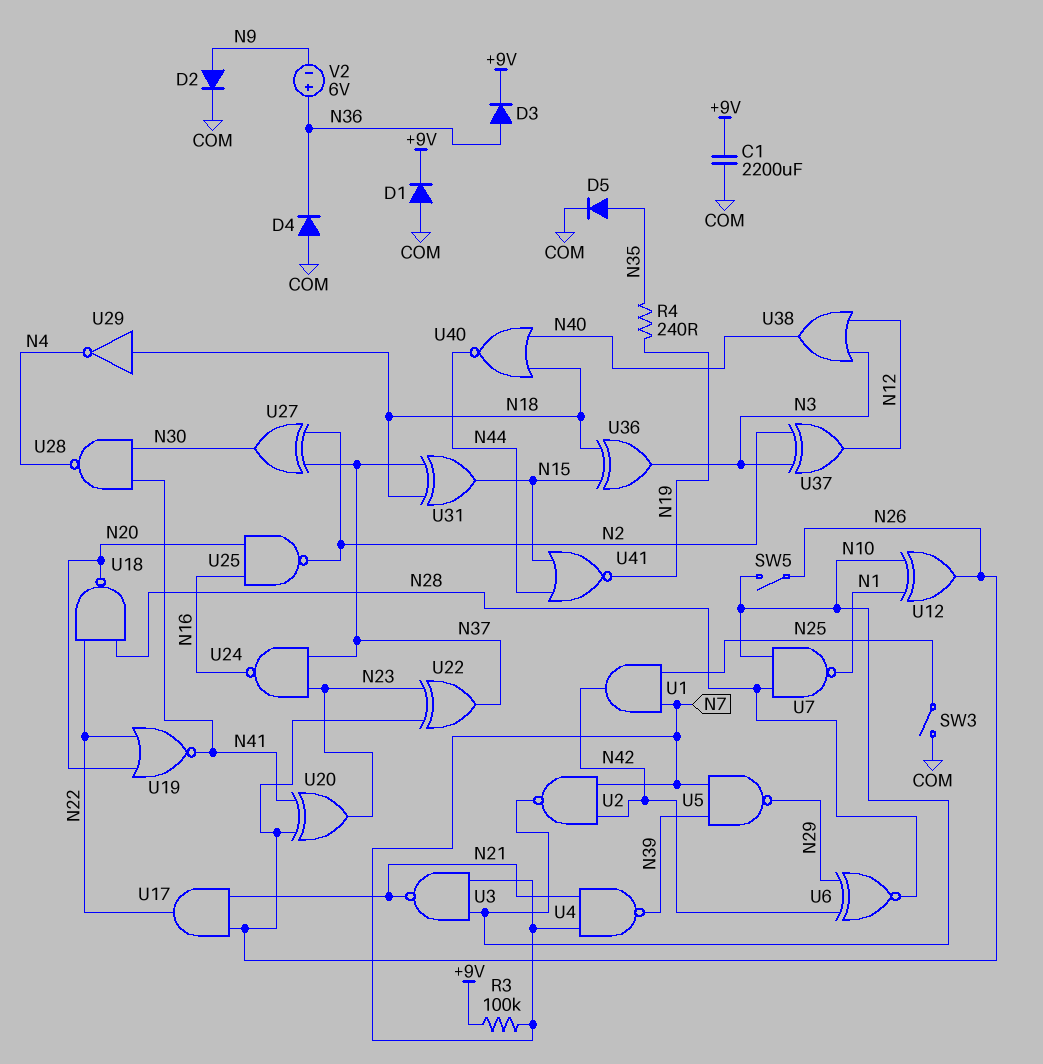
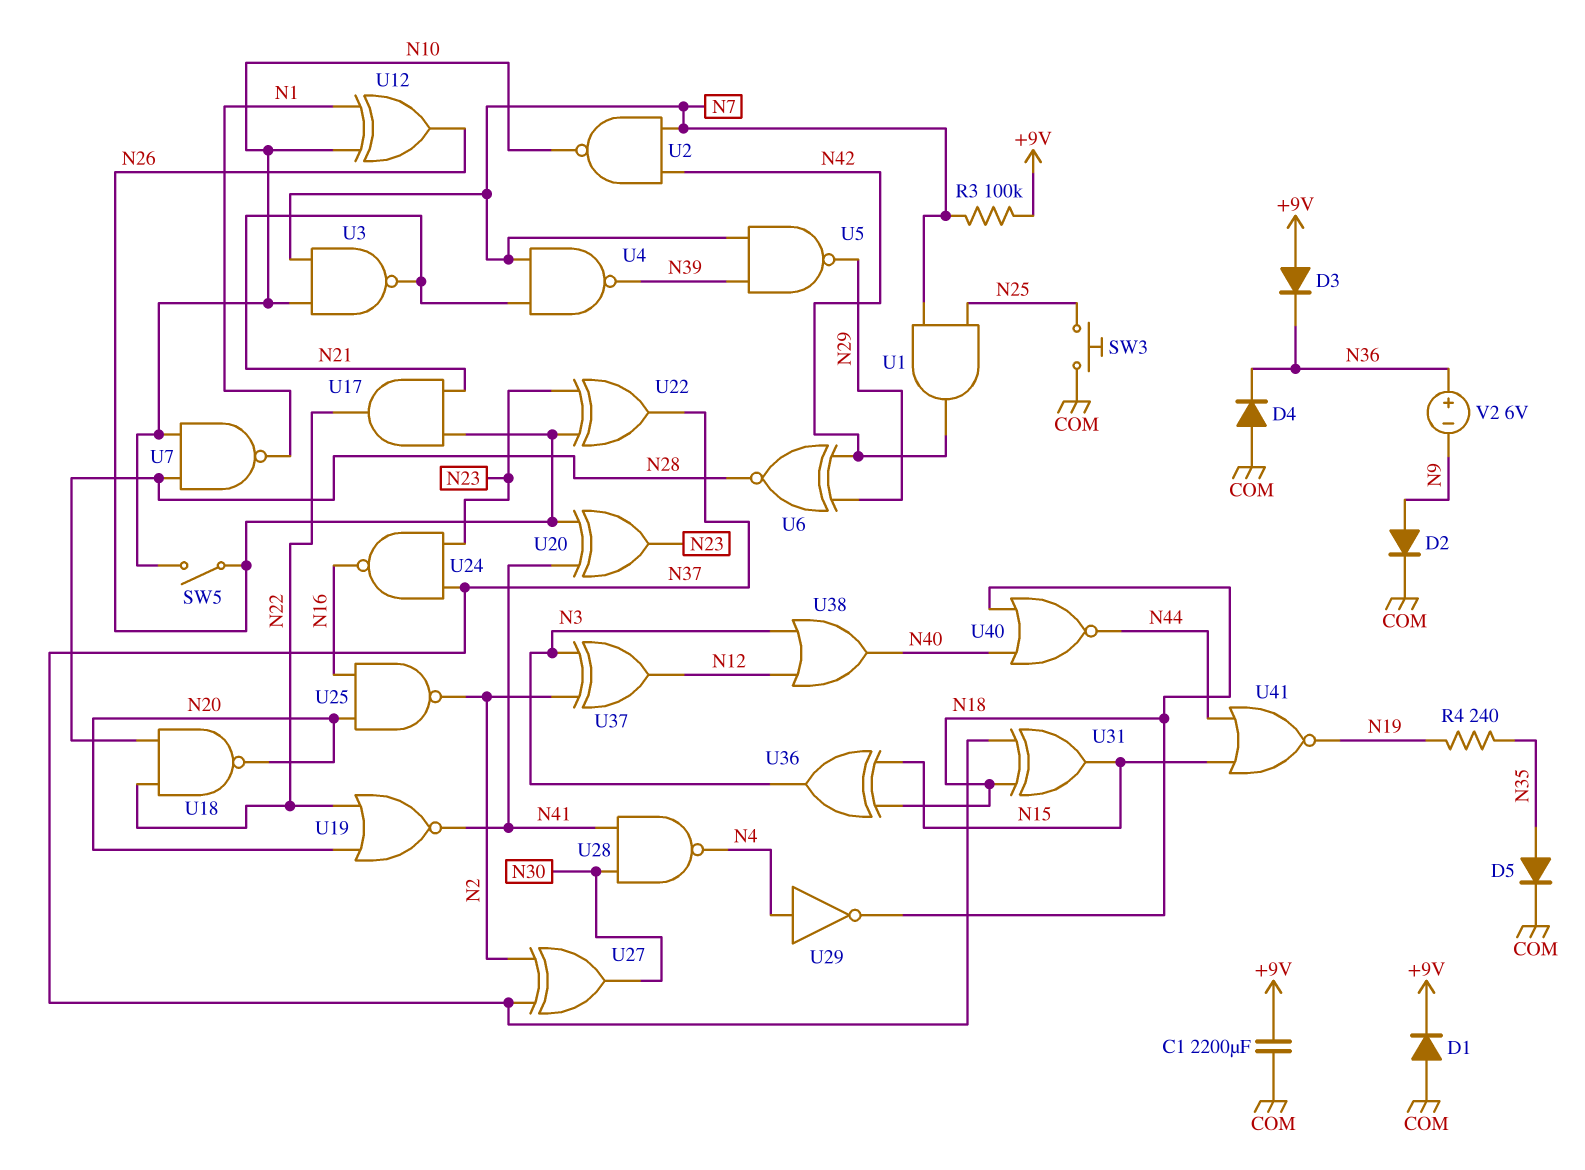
D3: diode (A N36, K +9V) -> diode (A +9V, K N36)
SW3: switch (COM, N25) -> button (COM, N25)
U29: NOT (in N18, out N4) -> NOT (in N4, out N18)

